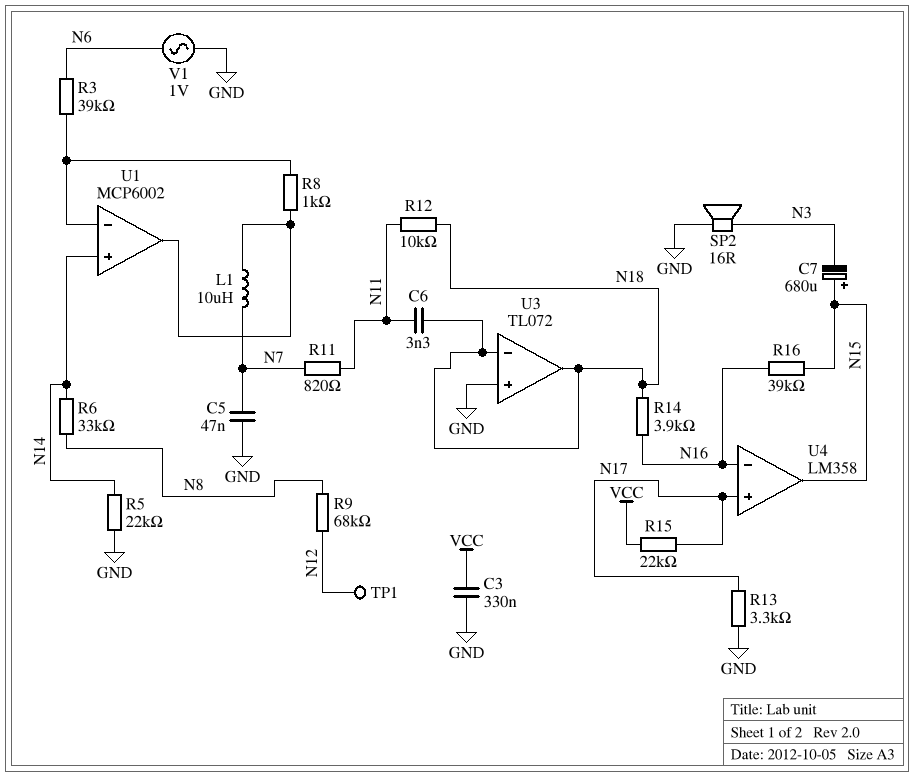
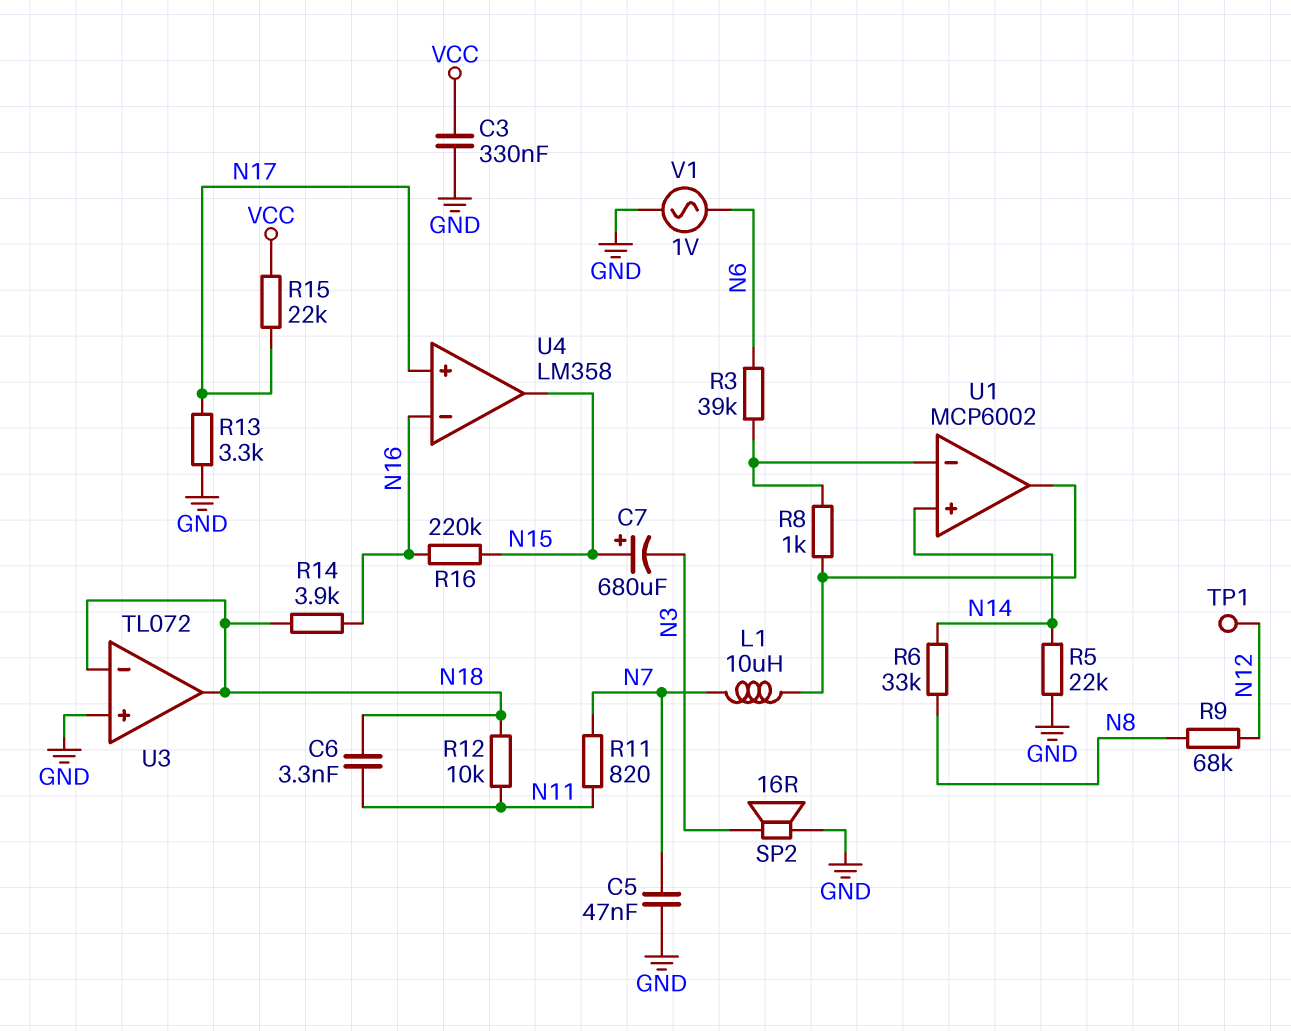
R16: 39k (N15, N16) -> 220k (N15, N16)

